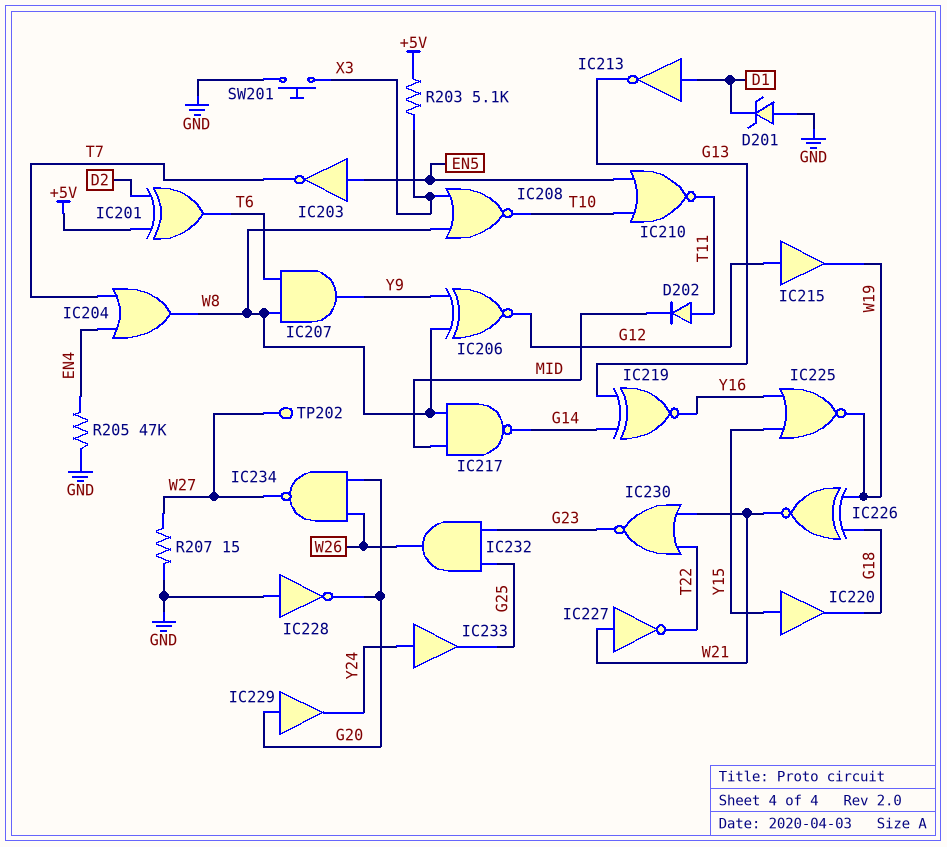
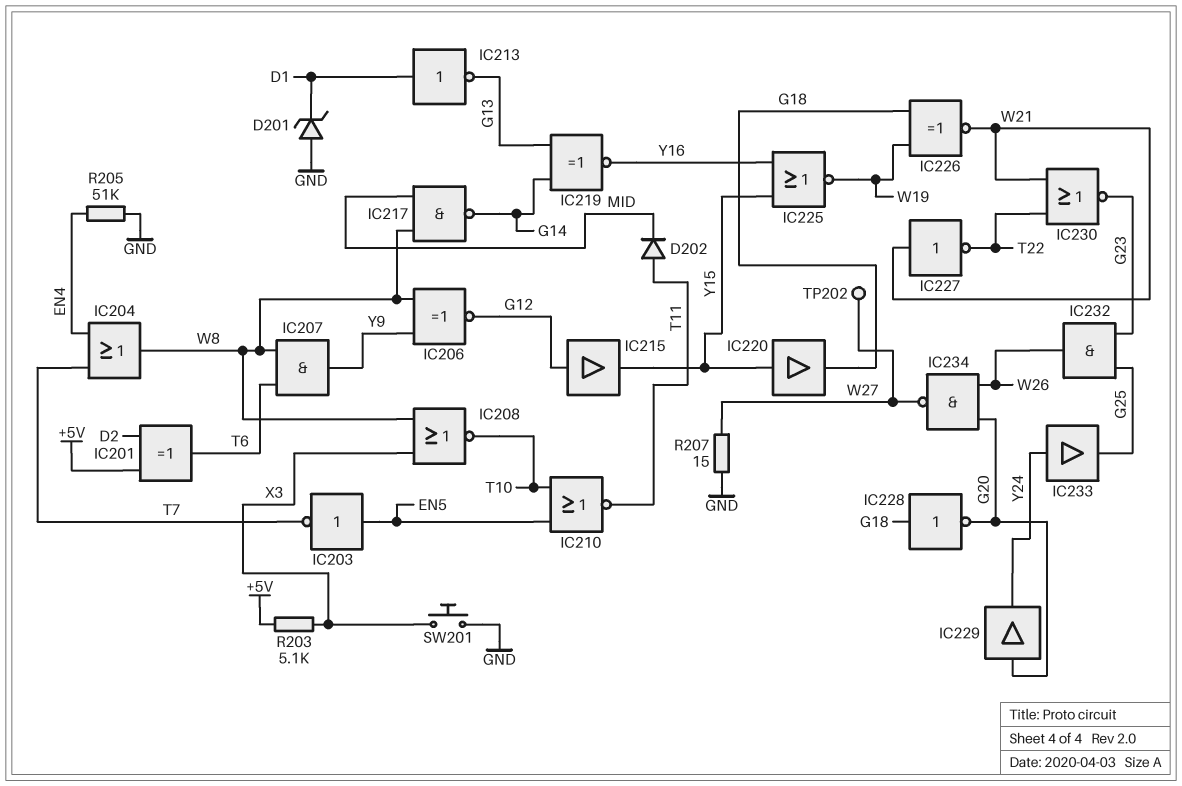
IC215: buffer (in G12, out W19) -> buffer (in G12, out Y15)
IC228: NOT (in GND, out G20) -> NOT (in G18, out G20)
R205: 47k (EN4, GND) -> 51k (EN4, GND)

